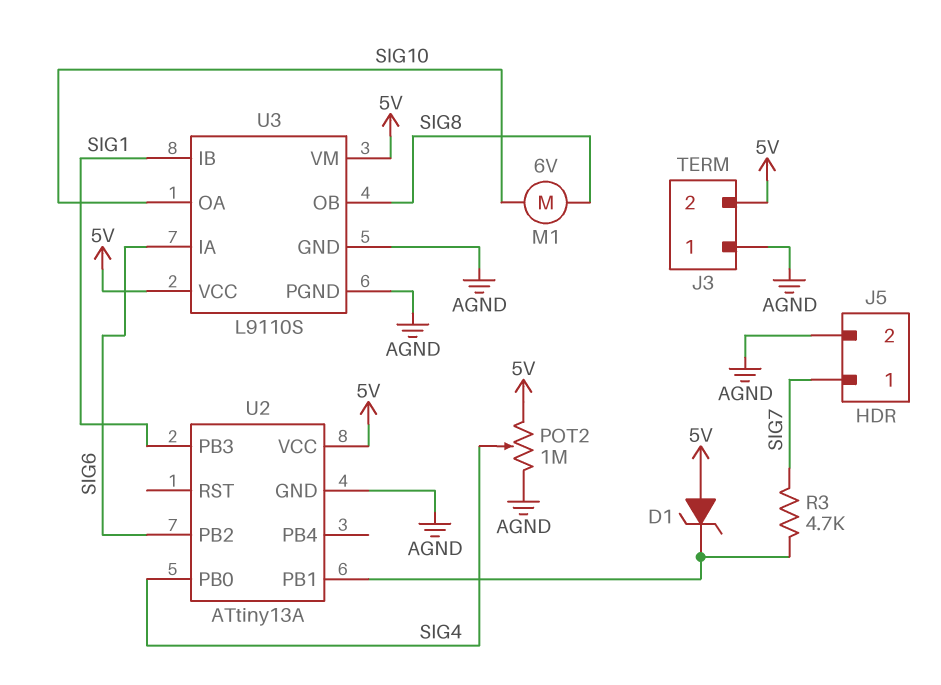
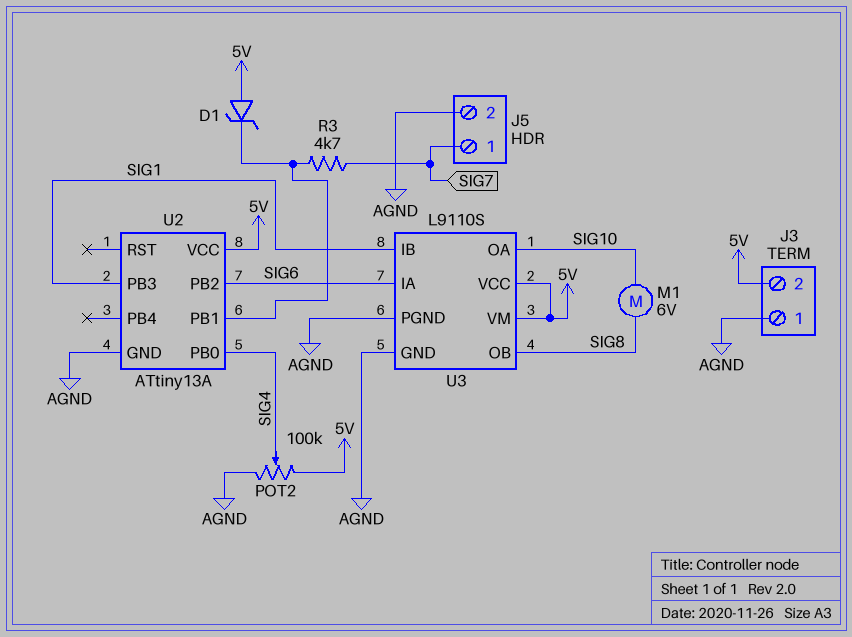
POT2: 1M (5V, AGND, wiper SIG4) -> 100k (5V, AGND, wiper SIG4)

